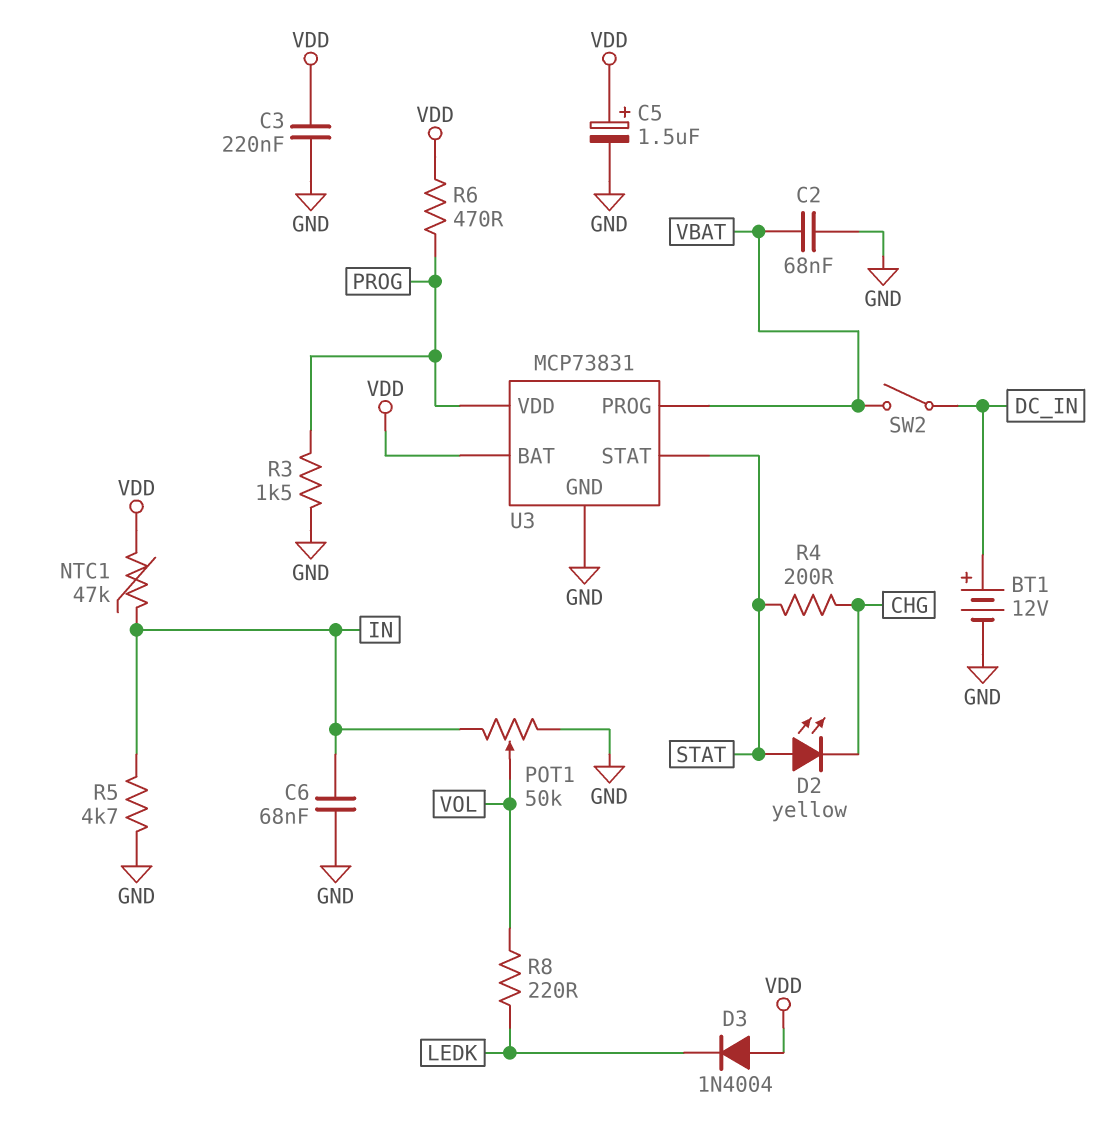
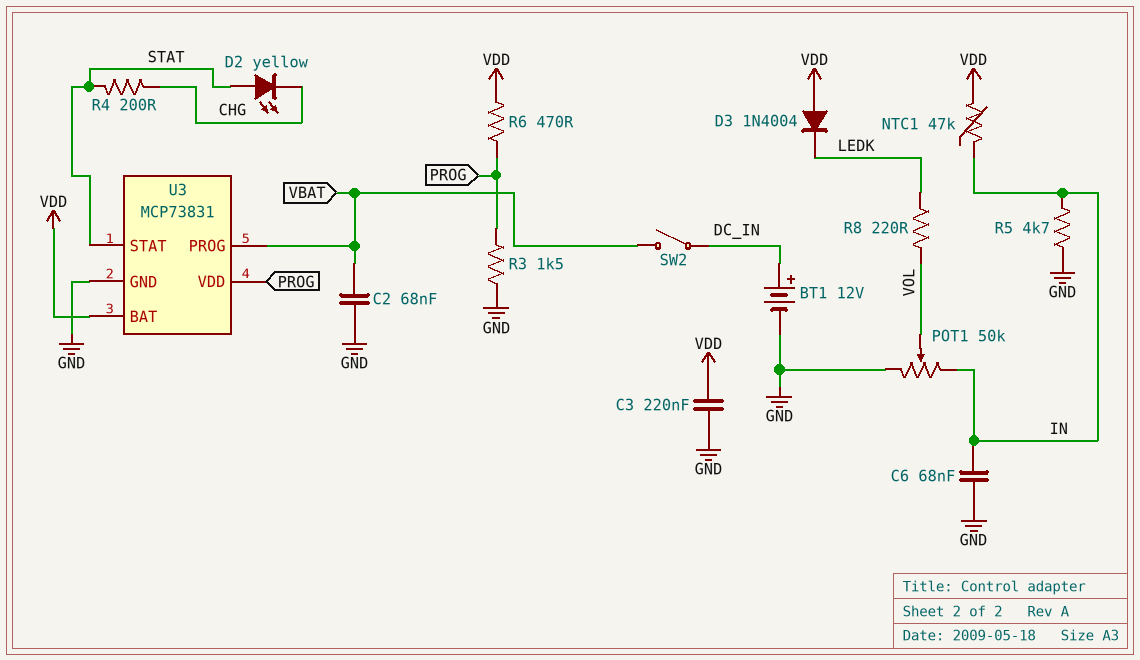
C5: 1.5uF (plus VDD, minus GND) -> none

